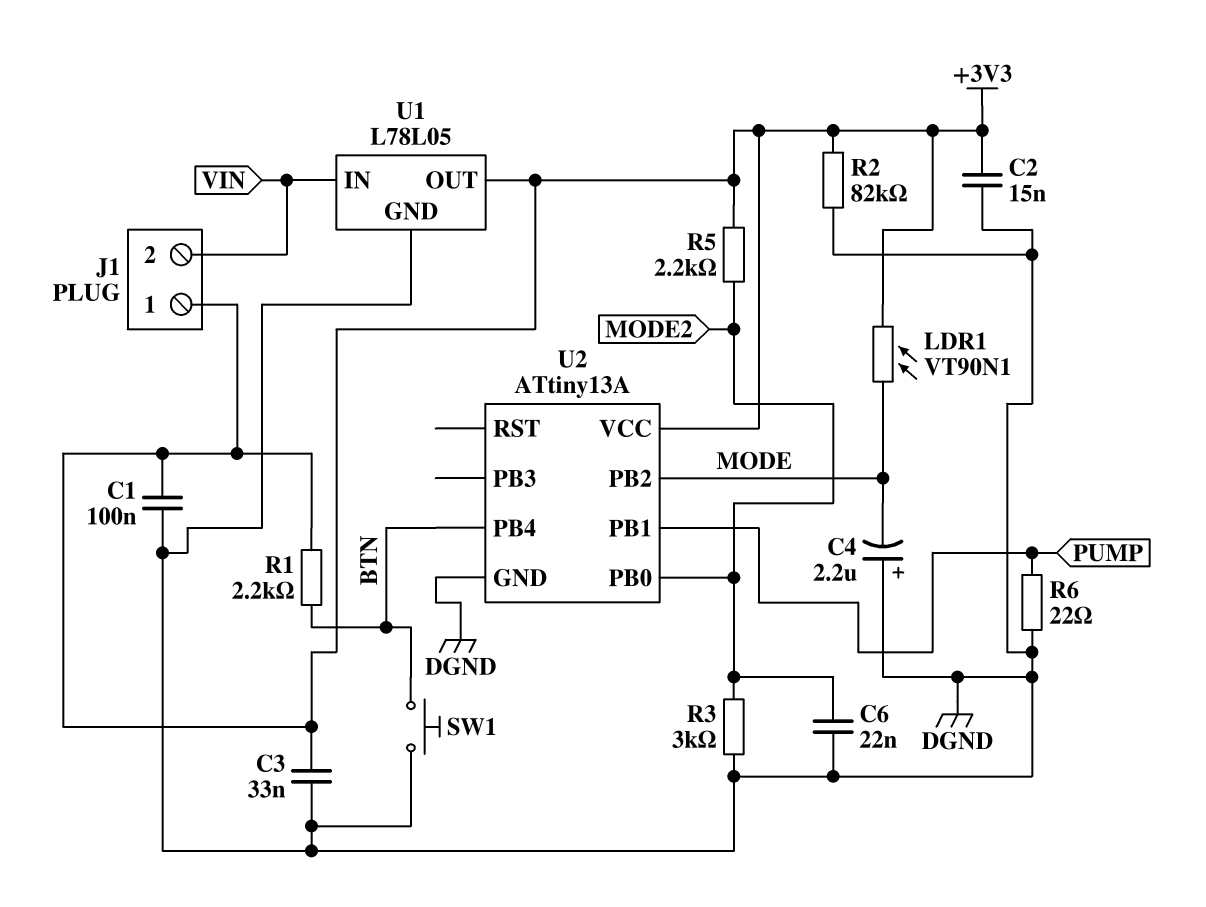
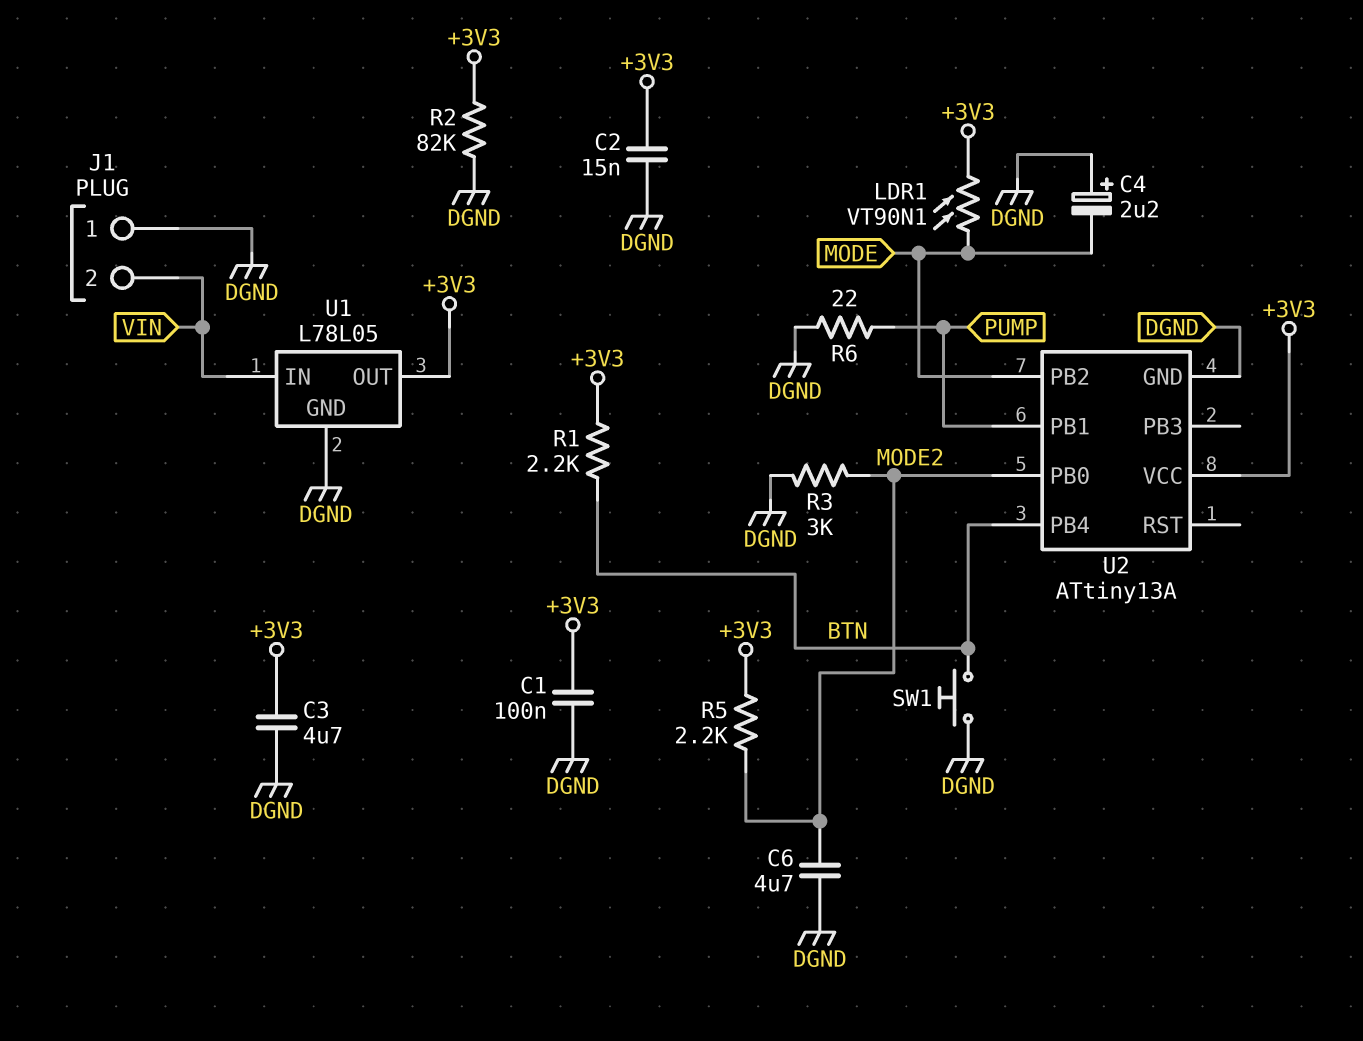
C3: 33nF (+3V3, DGND) -> 4.7uF (+3V3, DGND)
C6: 22nF (DGND, MODE2) -> 4.7uF (DGND, MODE2)
J1 pin 1: +3V3 -> DGND

